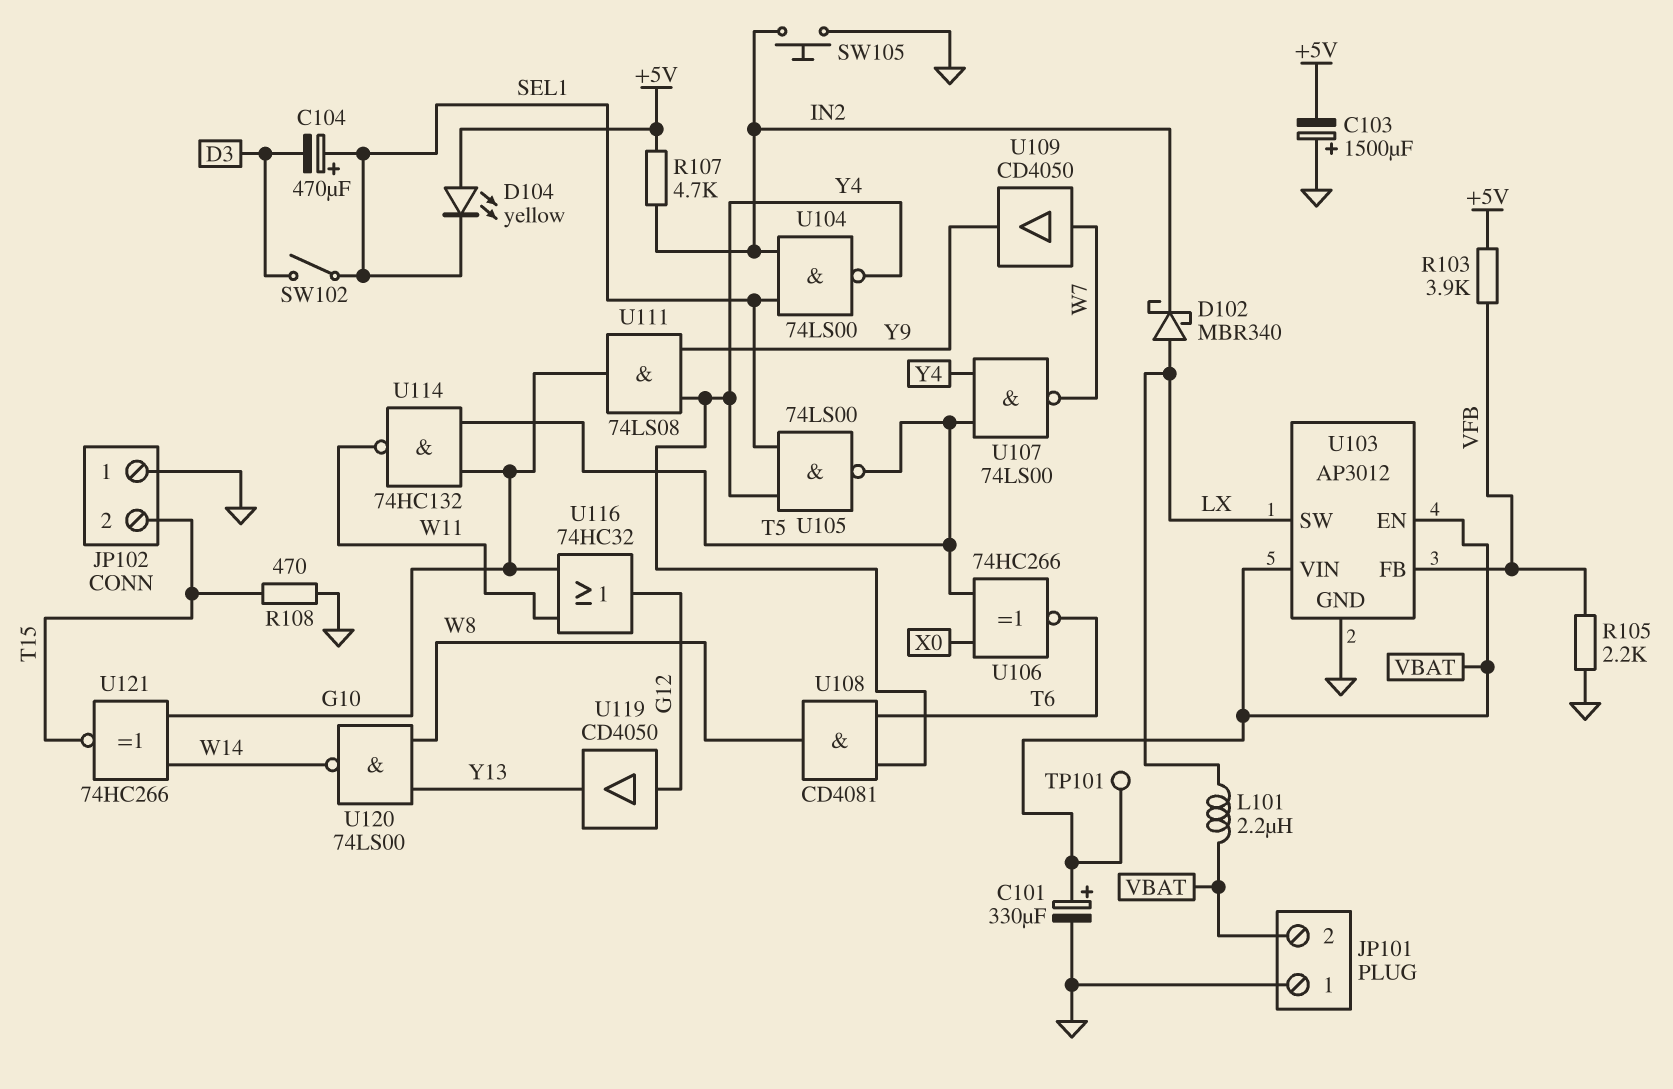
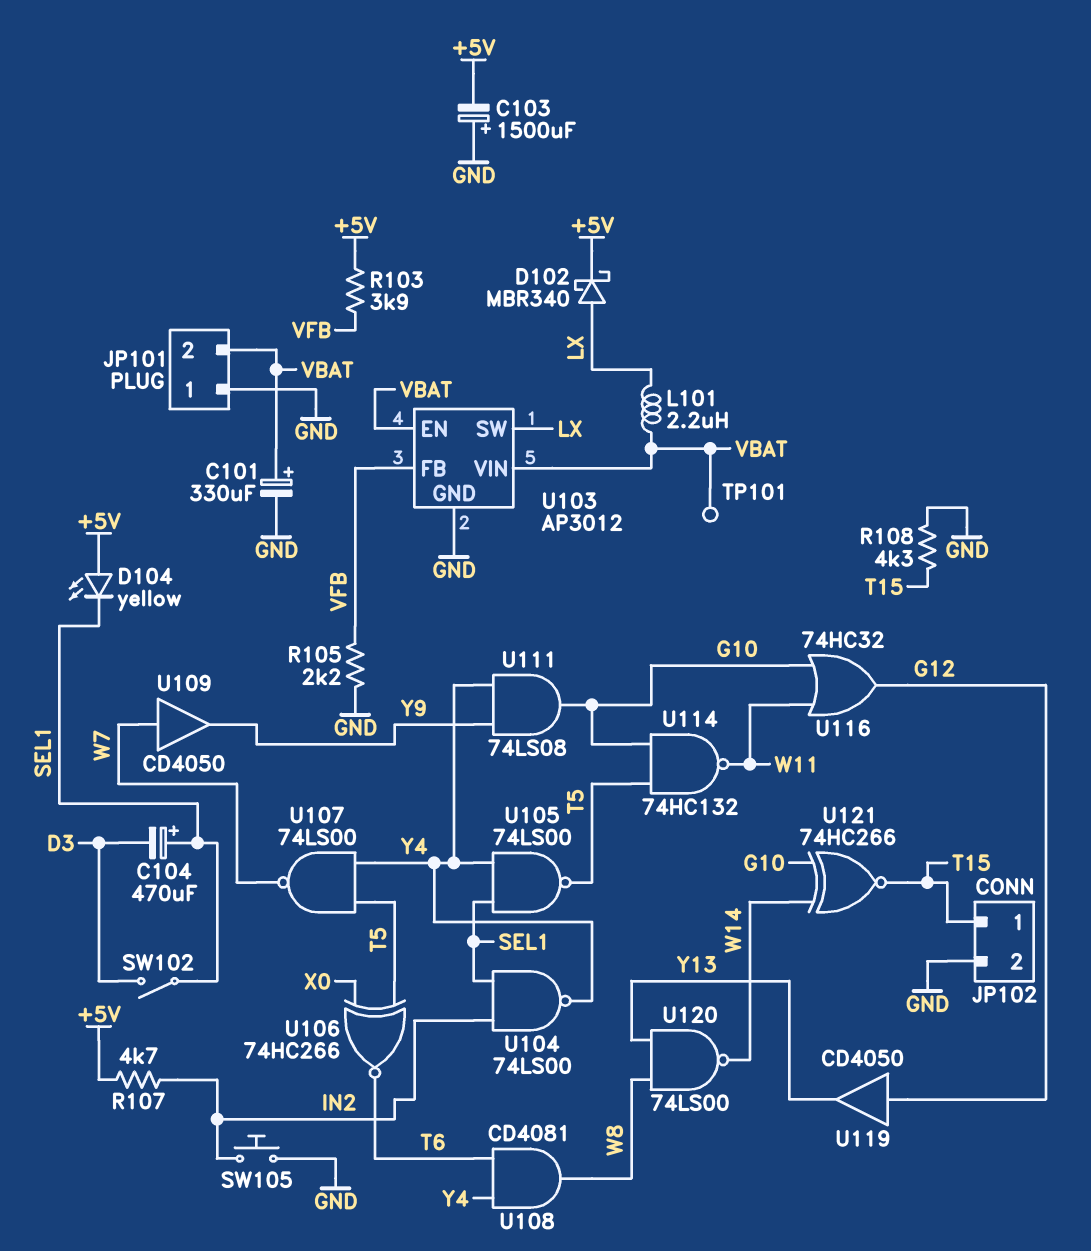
D102: schottky MBR340 (A LX, K IN2) -> schottky MBR340 (A LX, K +5V)
JP102 pin 1: GND -> T15
JP102 pin 2: T15 -> GND
R108: 470 (GND, T15) -> 4.3k (GND, T15)

